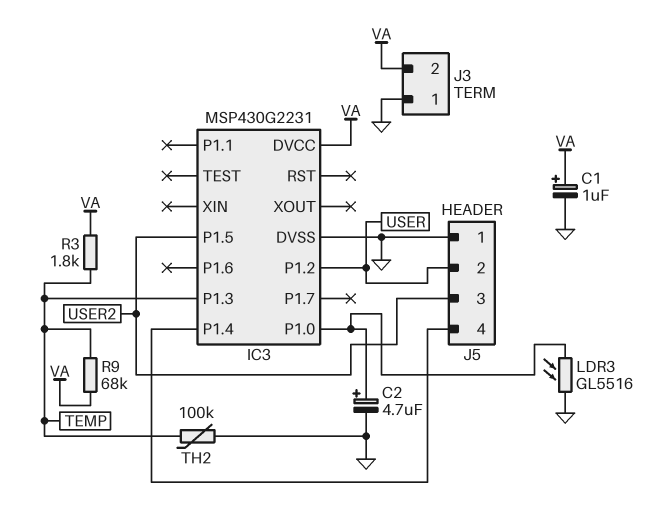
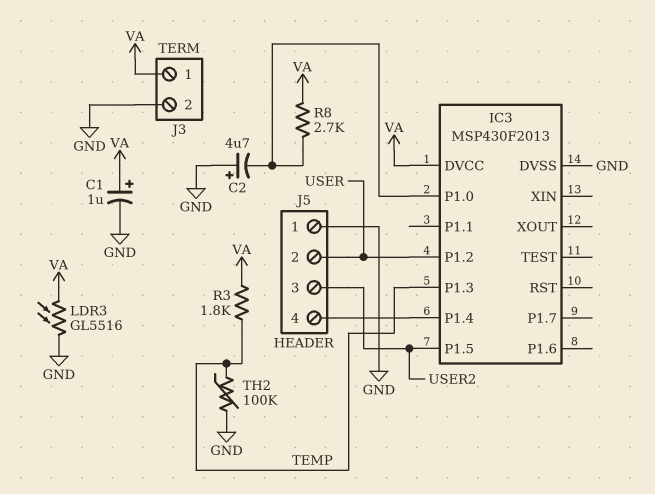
C2: 4.7uF (plus IC3/P1.0, minus GND) -> 4.7uF (plus GND, minus IC3/P1.0)
IC3: MSP430G2231 -> MSP430F2013
J3 pin 1: GND -> VA
J3 pin 2: VA -> GND
LDR3: GL5516 (GND, IC3/P1.0) -> GL5516 (GND, VA)
R8: none -> 2.7k (IC3/P1.0, VA)
R9: 68k (TEMP, VA) -> none

